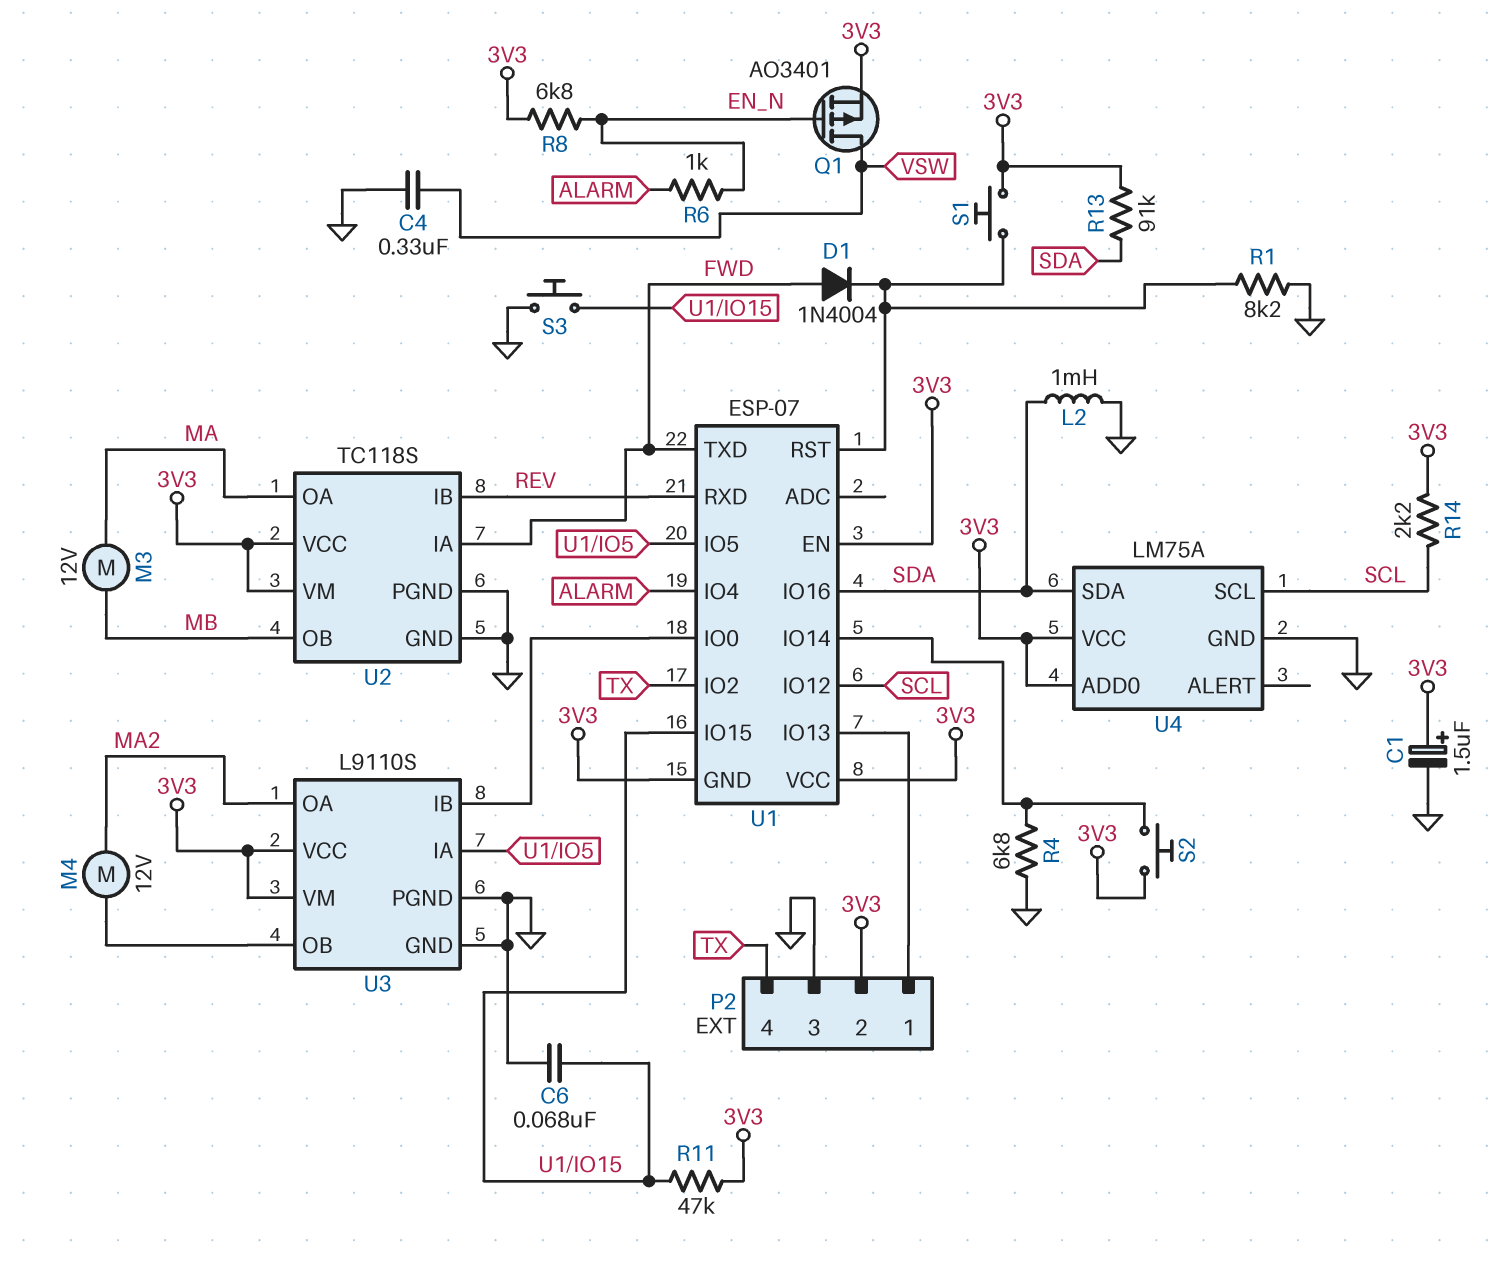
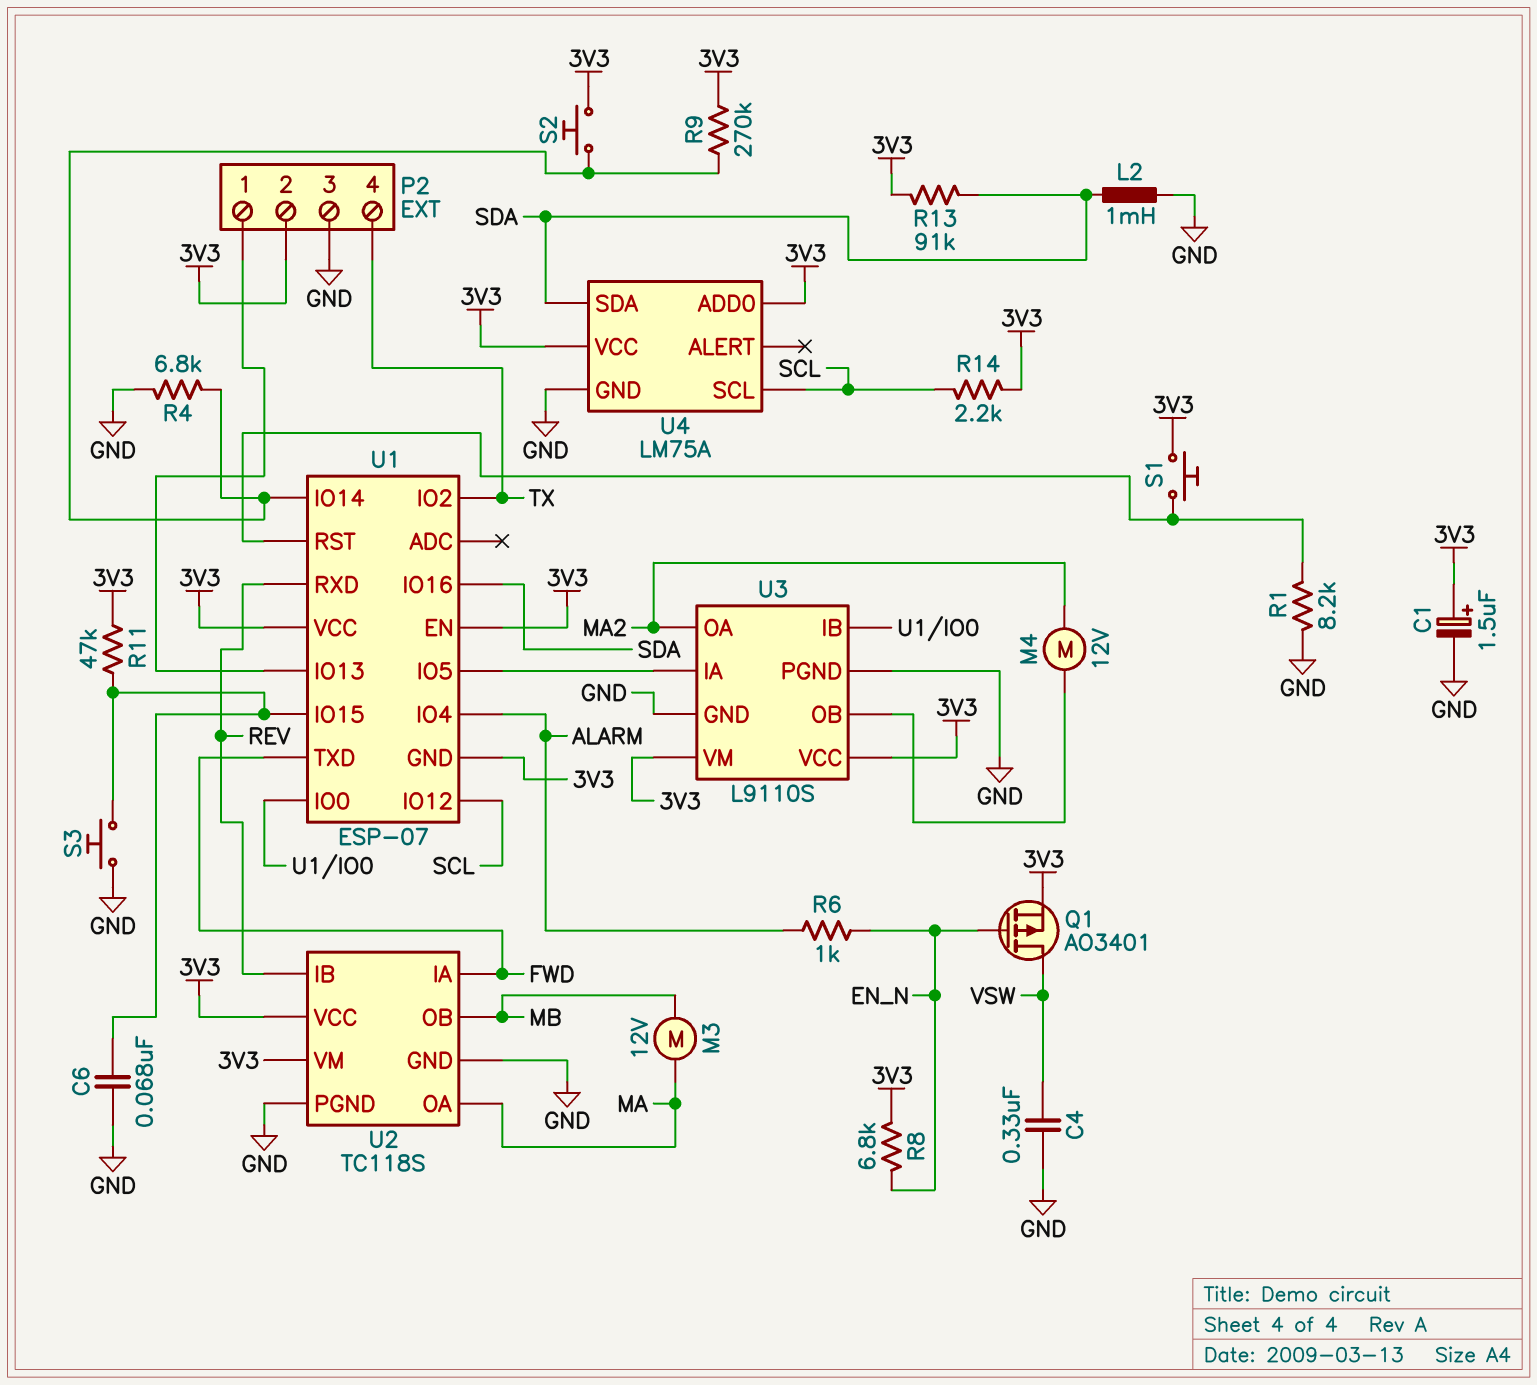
D1: diode 1N4004 (A FWD, K U1/RST) -> none
R9: none -> 270k (3V3, U1/IO14)

